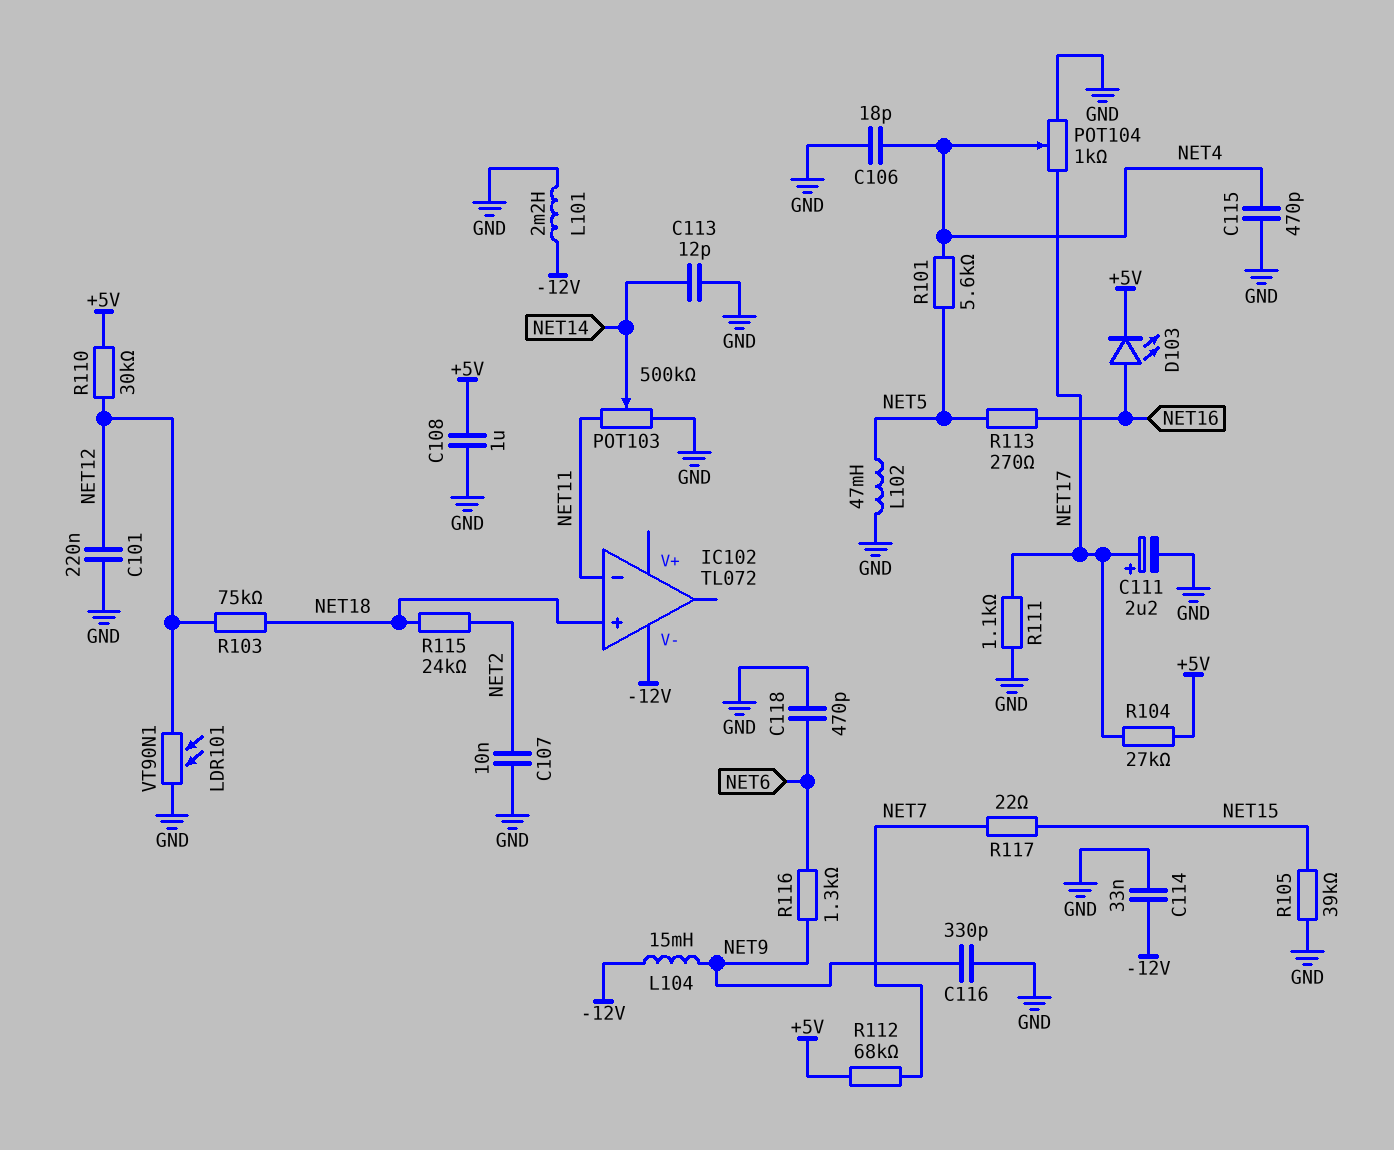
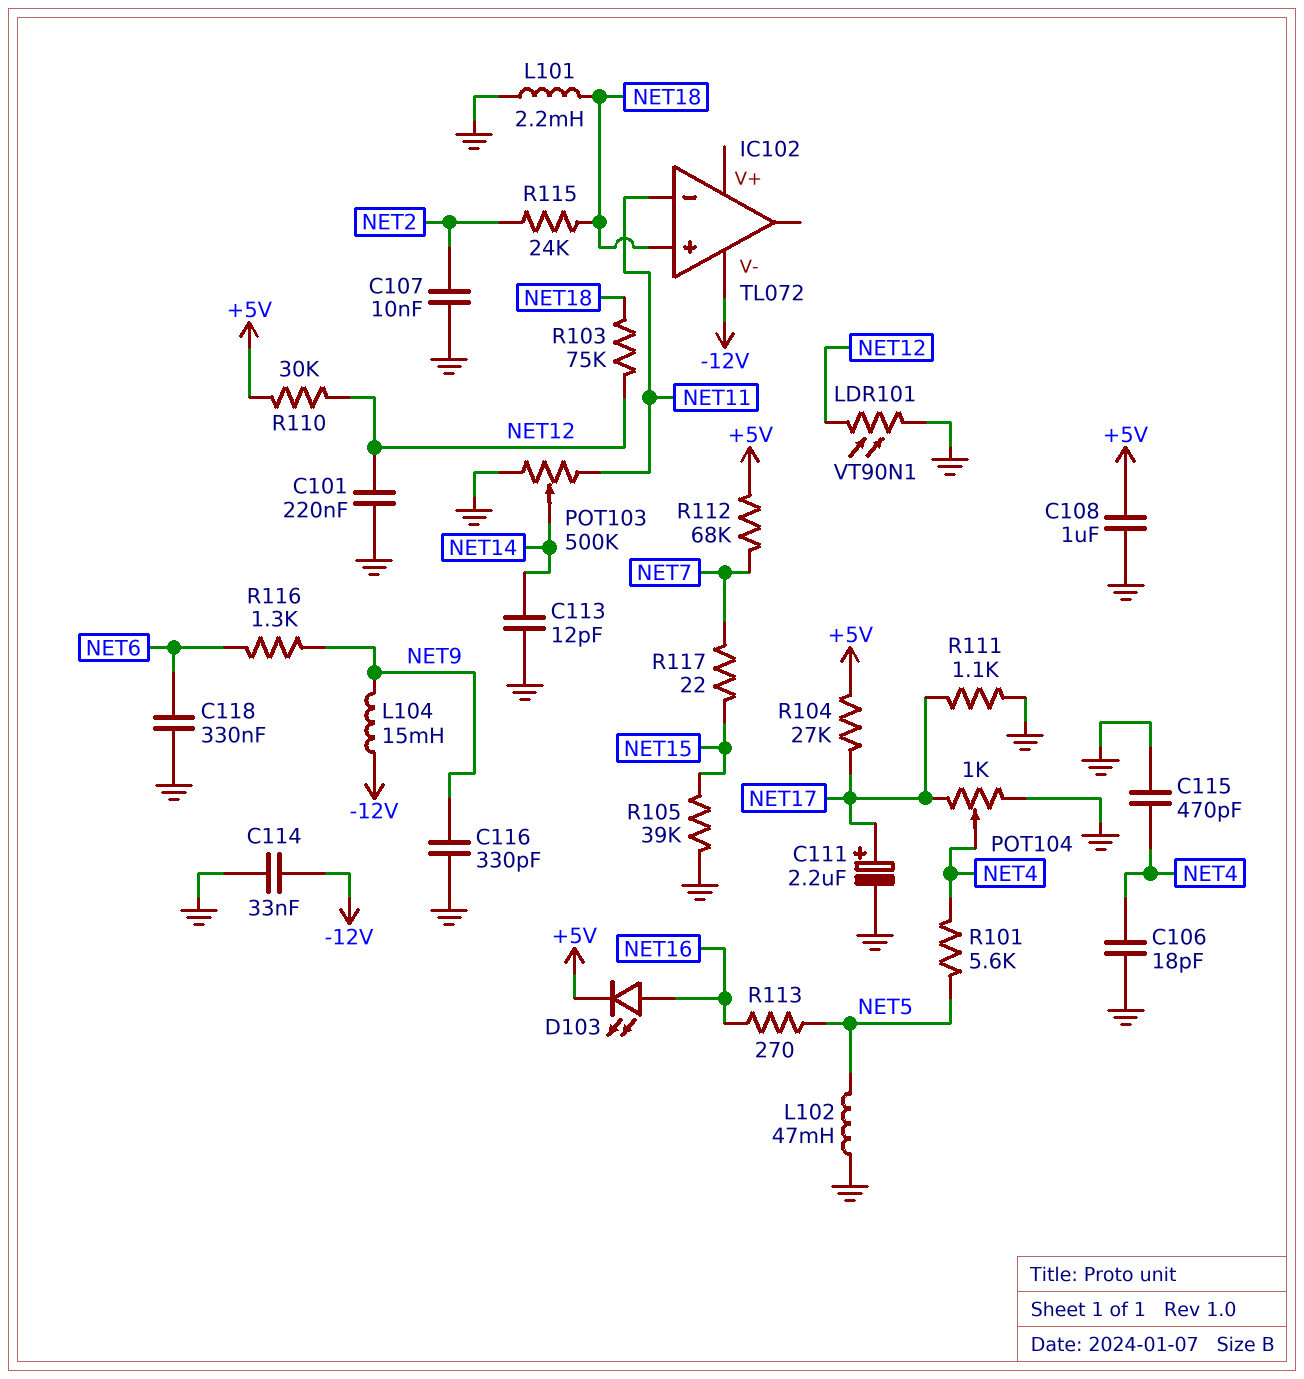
C118: 470pF (GND, NET6) -> 330nF (GND, NET6)
L101: 2.2mH (-12V, GND) -> 2.2mH (GND, NET18)

